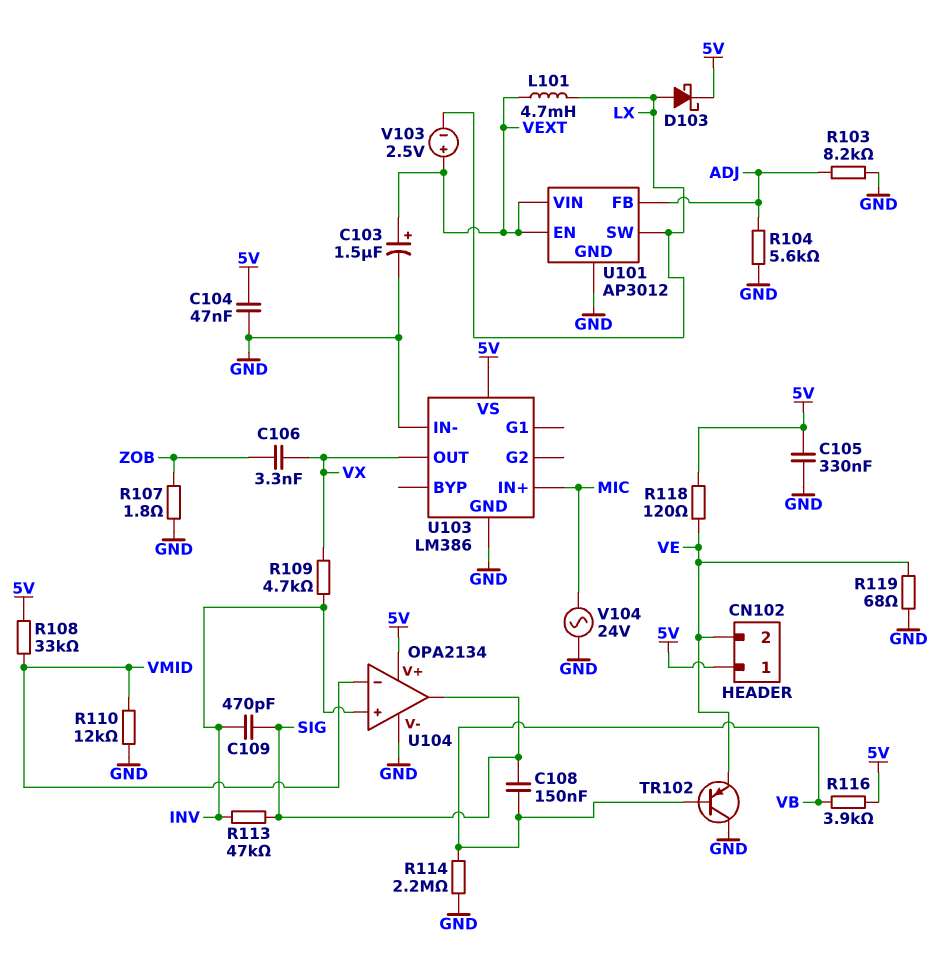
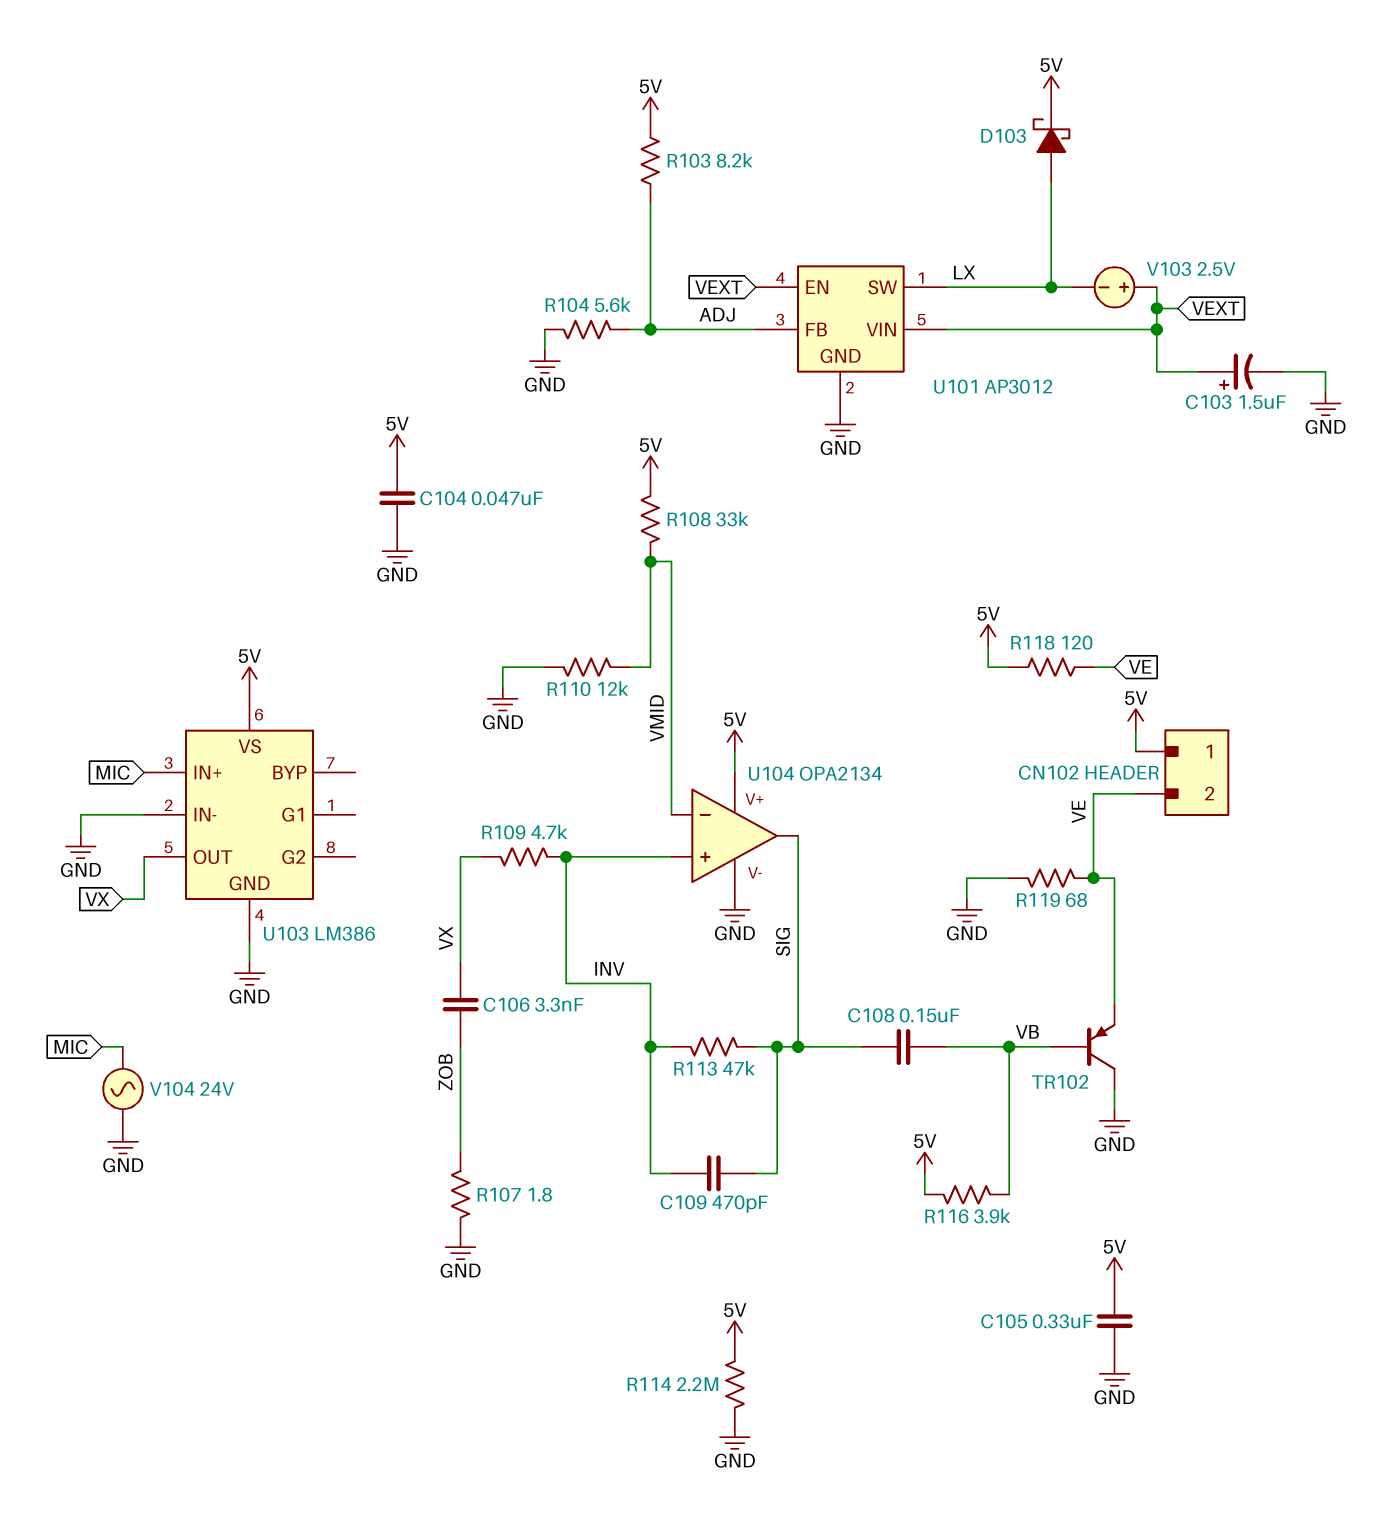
L101: 4.7mH (LX, VEXT) -> none
R103: 8.2k (ADJ, GND) -> 8.2k (5V, ADJ)
R114: 2.2M (GND, VB) -> 2.2M (5V, GND)

